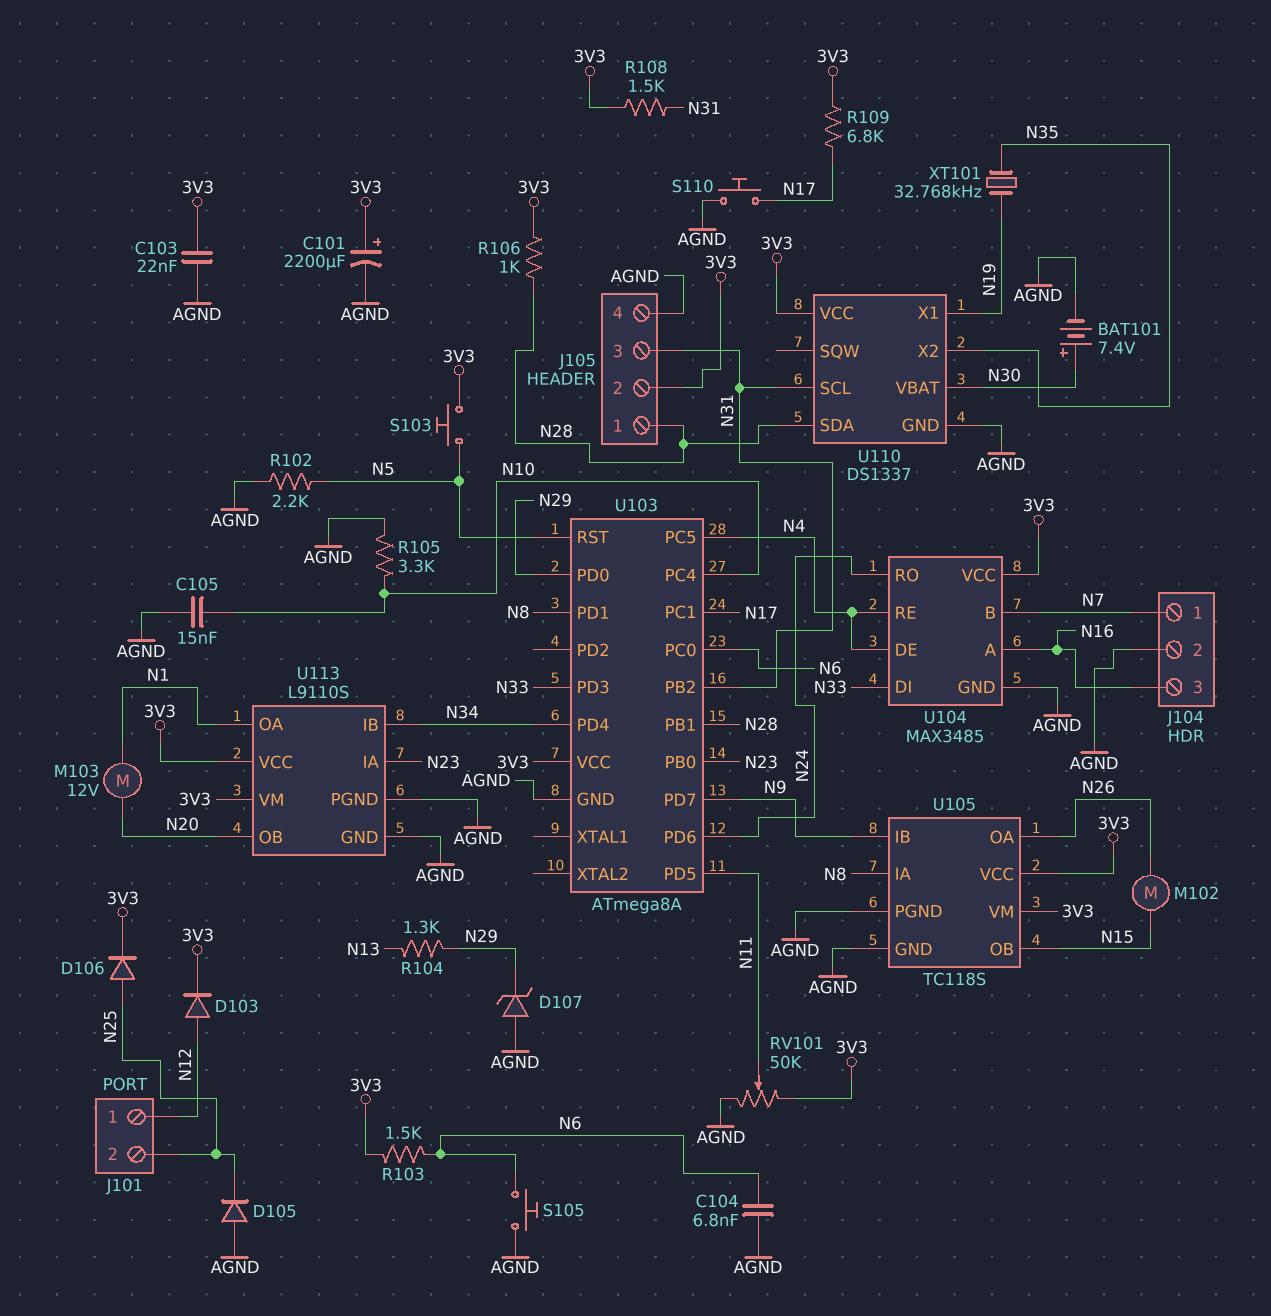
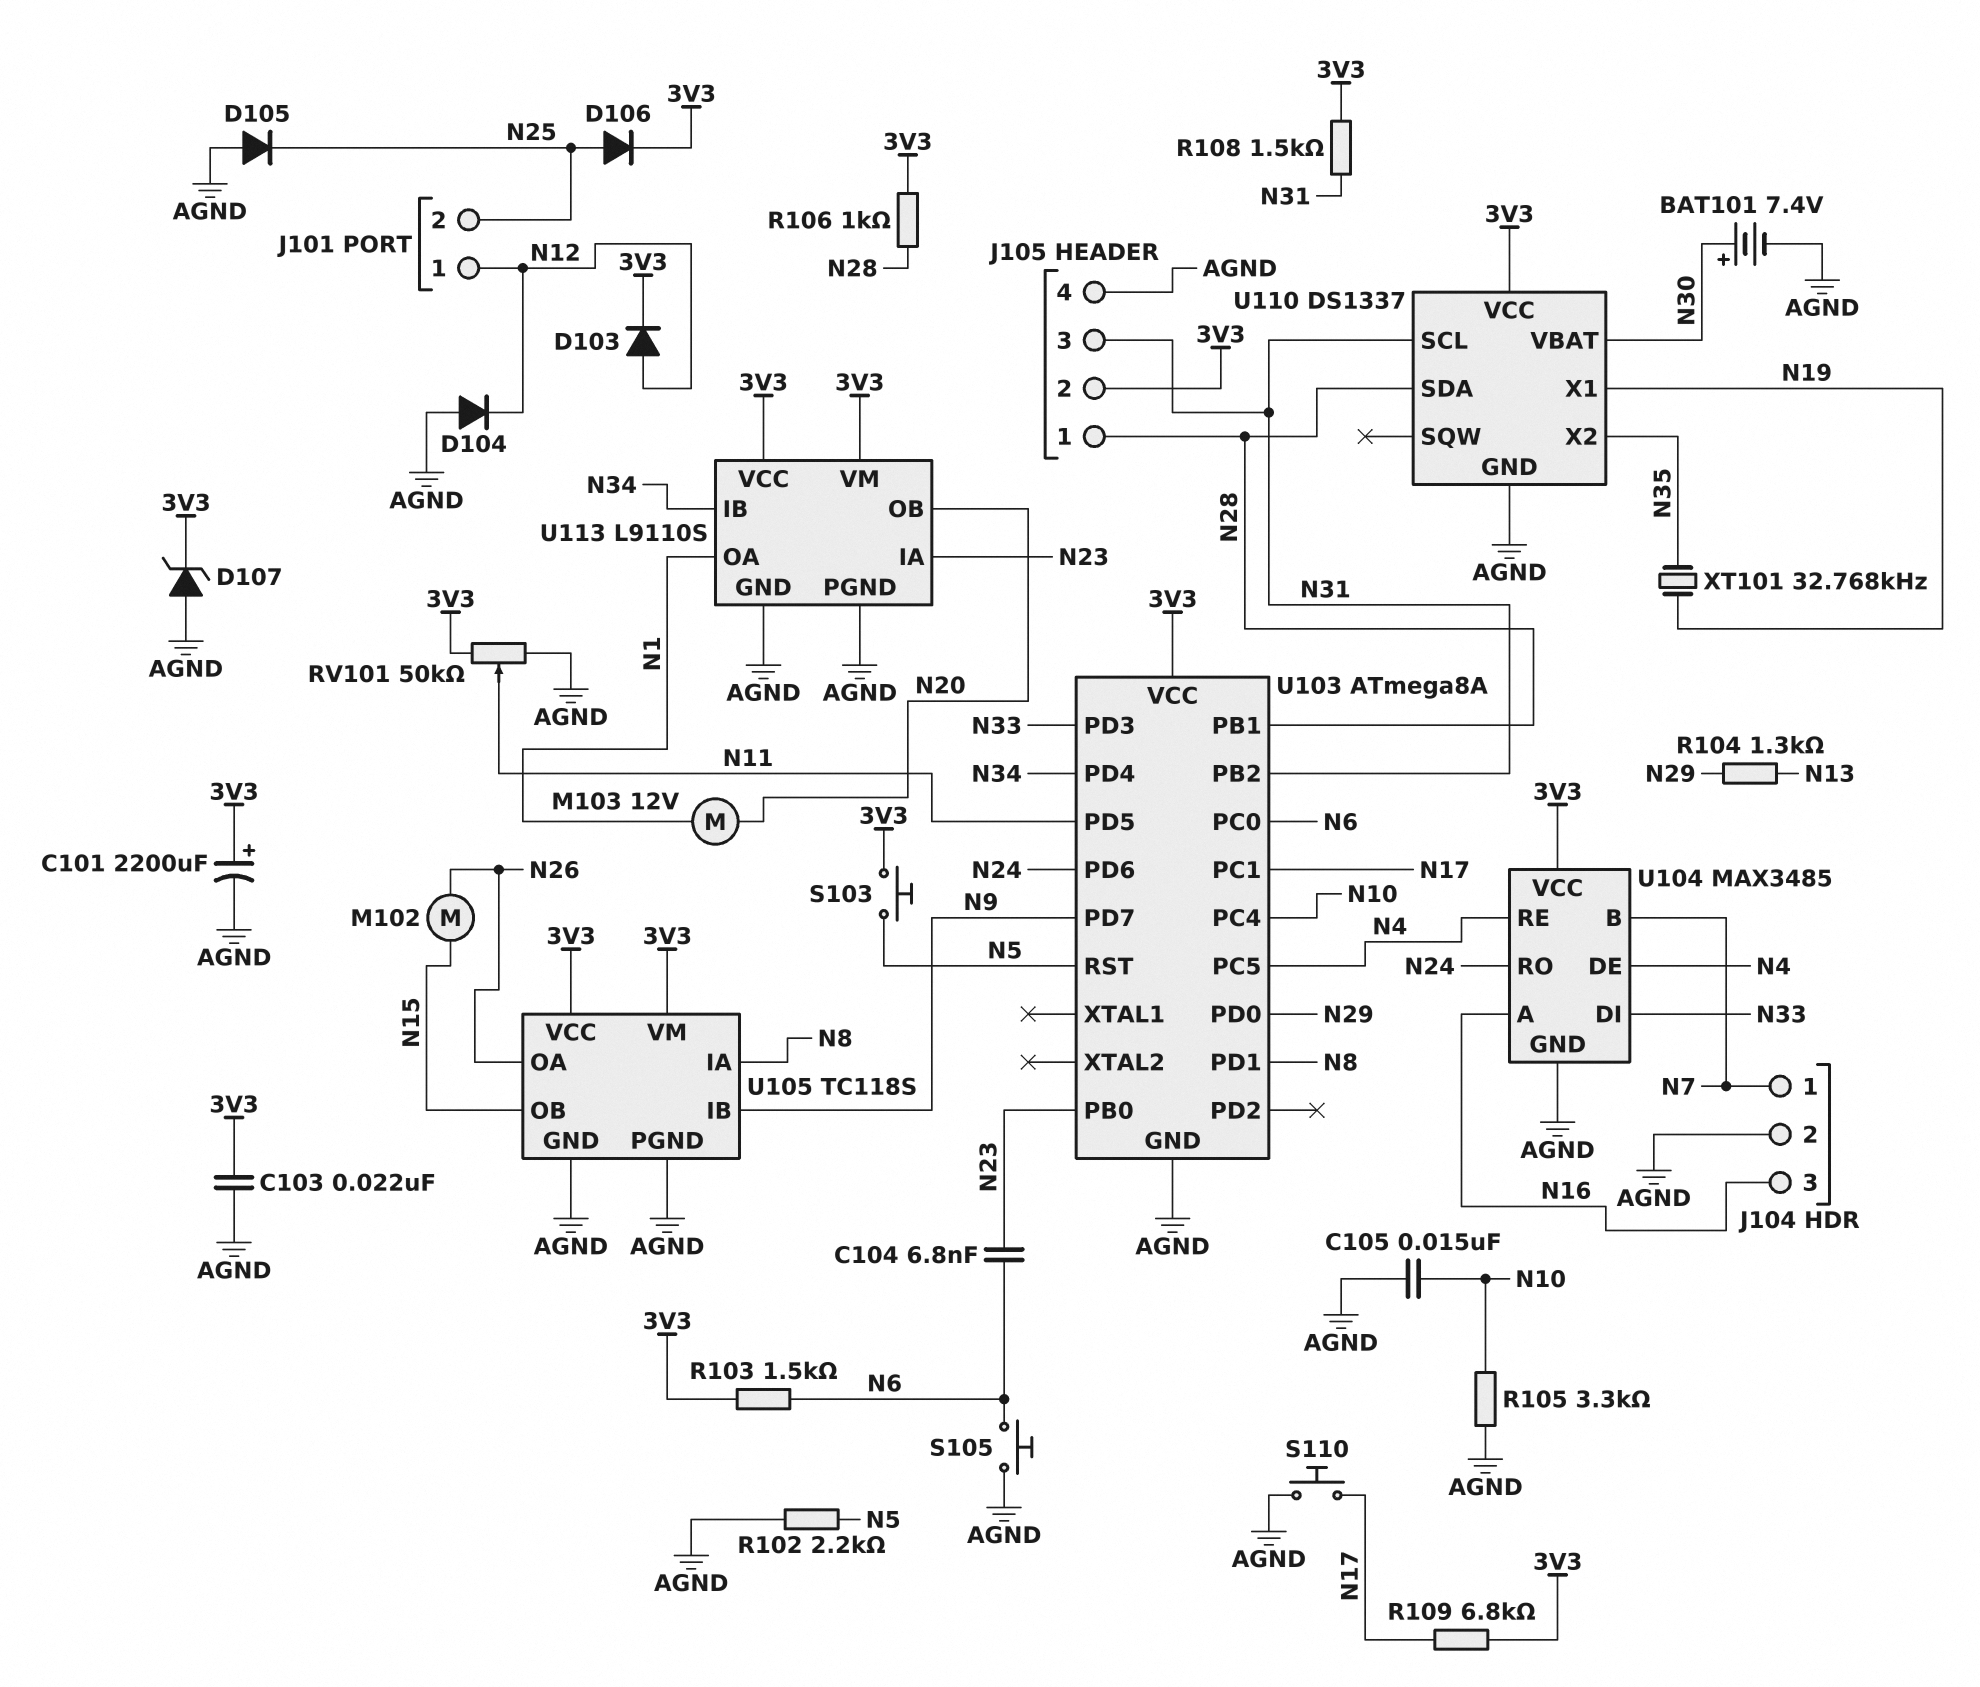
C104: 6.8nF (AGND, N6) -> 6.8nF (N6, N23)
D104: none -> diode (A AGND, K N12)
D107: zener (A AGND, K N29) -> zener (A AGND, K 3V3)

